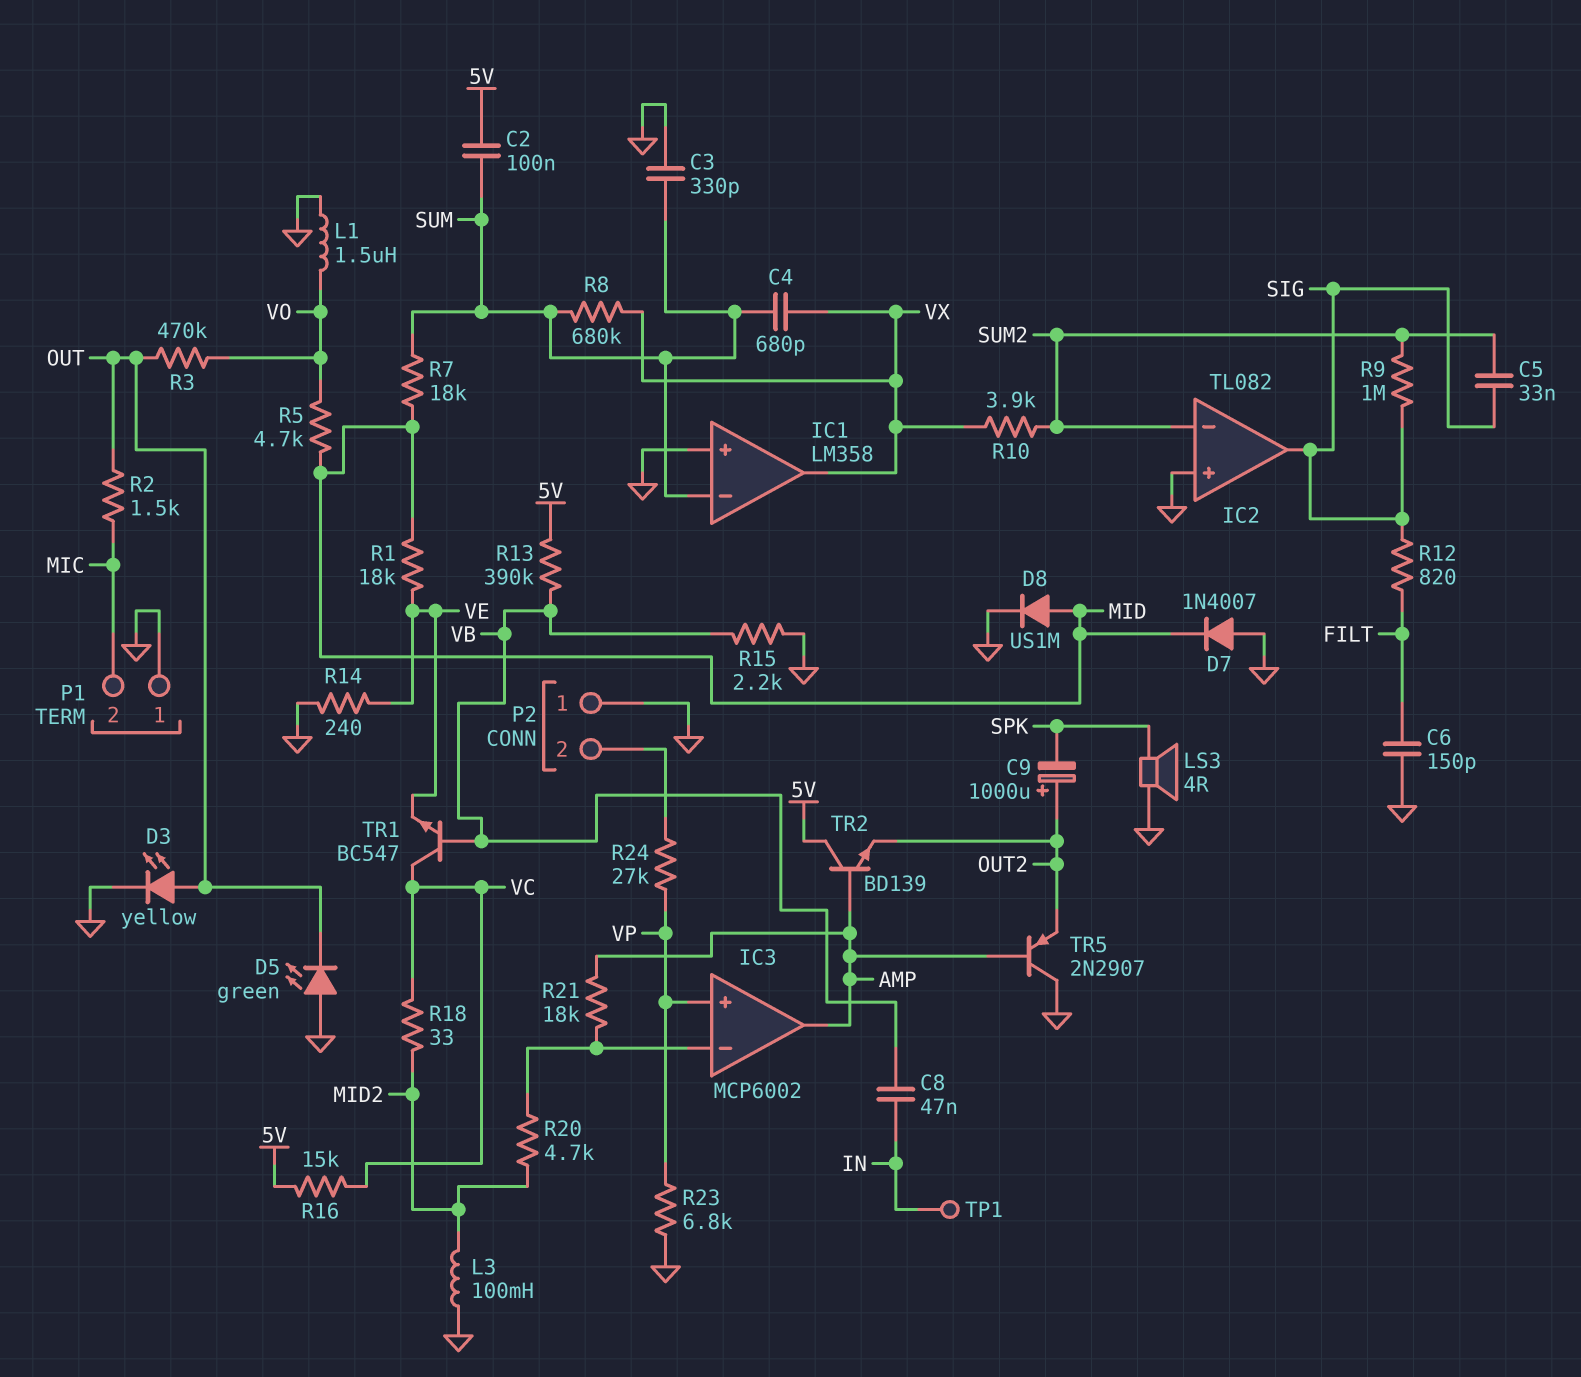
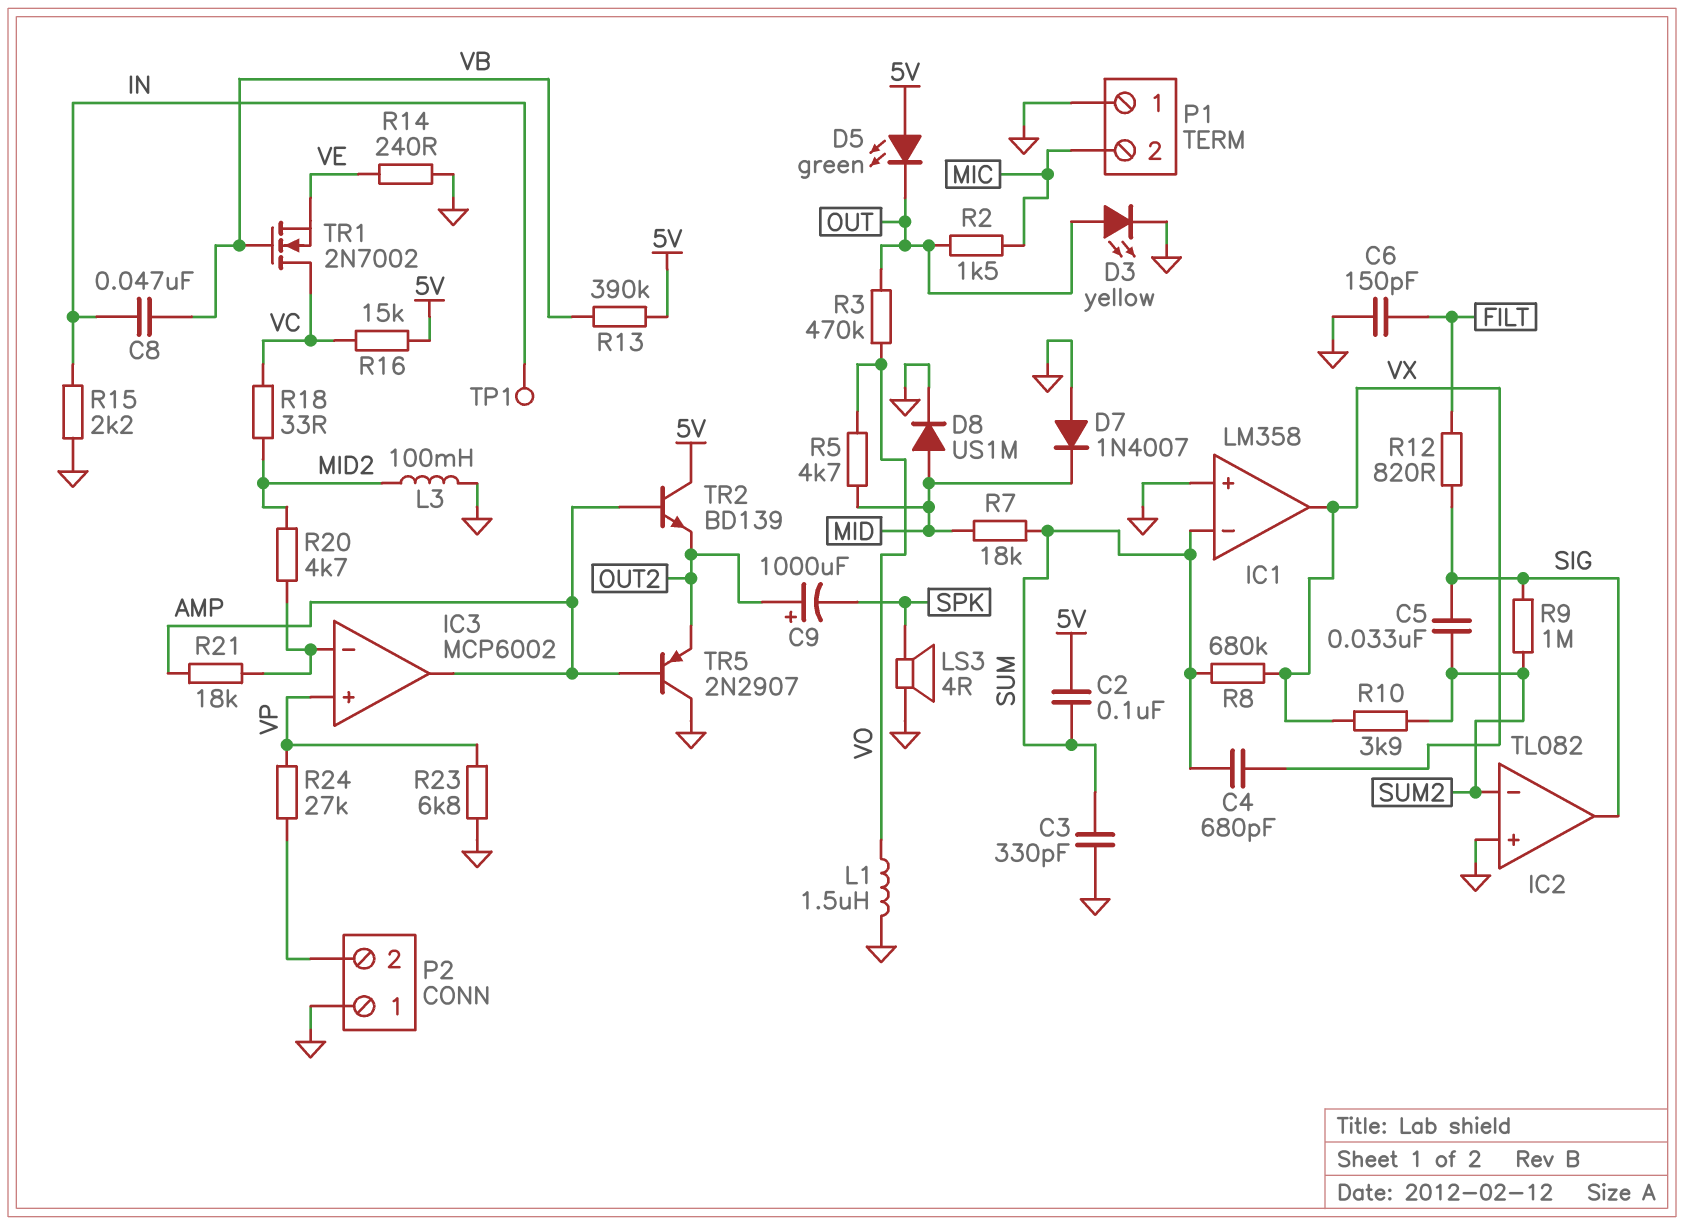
D5: LED green (A GND, K OUT) -> LED green (A 5V, K OUT)
R1: 18k (MID, VE) -> none
R15: 2.2k (GND, VB) -> 2.2k (GND, IN)
TR1: NPN BC547 (B VB, C VC, E VE) -> NMOS 2N7002 (G VB, D VC, S VE)

